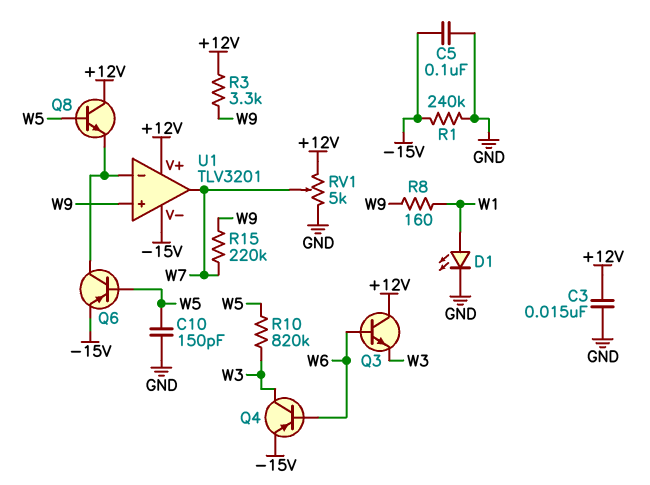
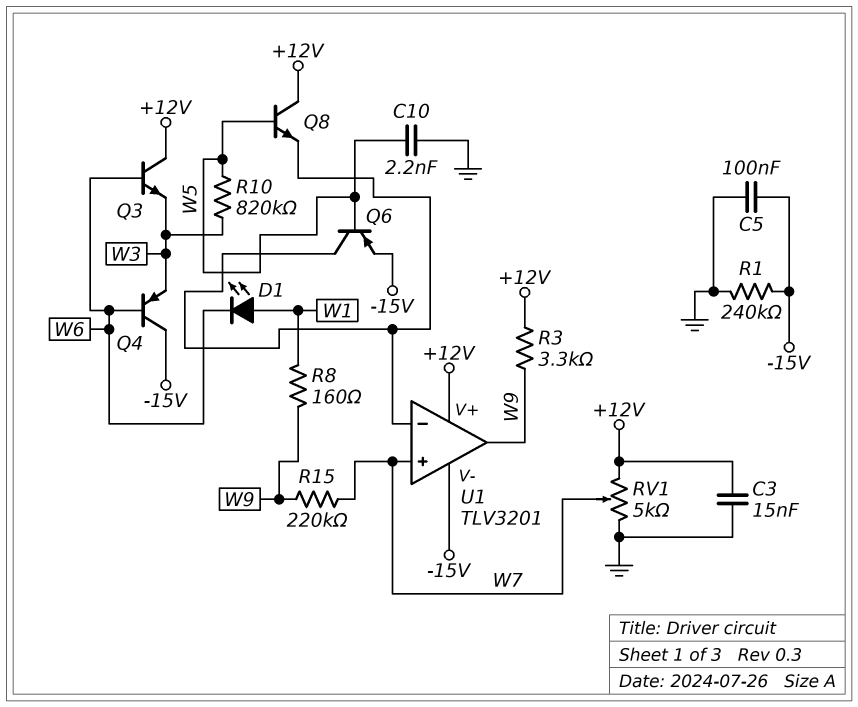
C10: 150pF (GND, W5) -> 2.2nF (GND, W5)
D1: LED (A W1, K GND) -> LED (A W1, K W6)
Q4: PNP (B W6, C W3, E -15V) -> PNP (B W6, C -15V, E W3)
U1 pin in+: W9 -> W7
U1 pin out: W7 -> W9

